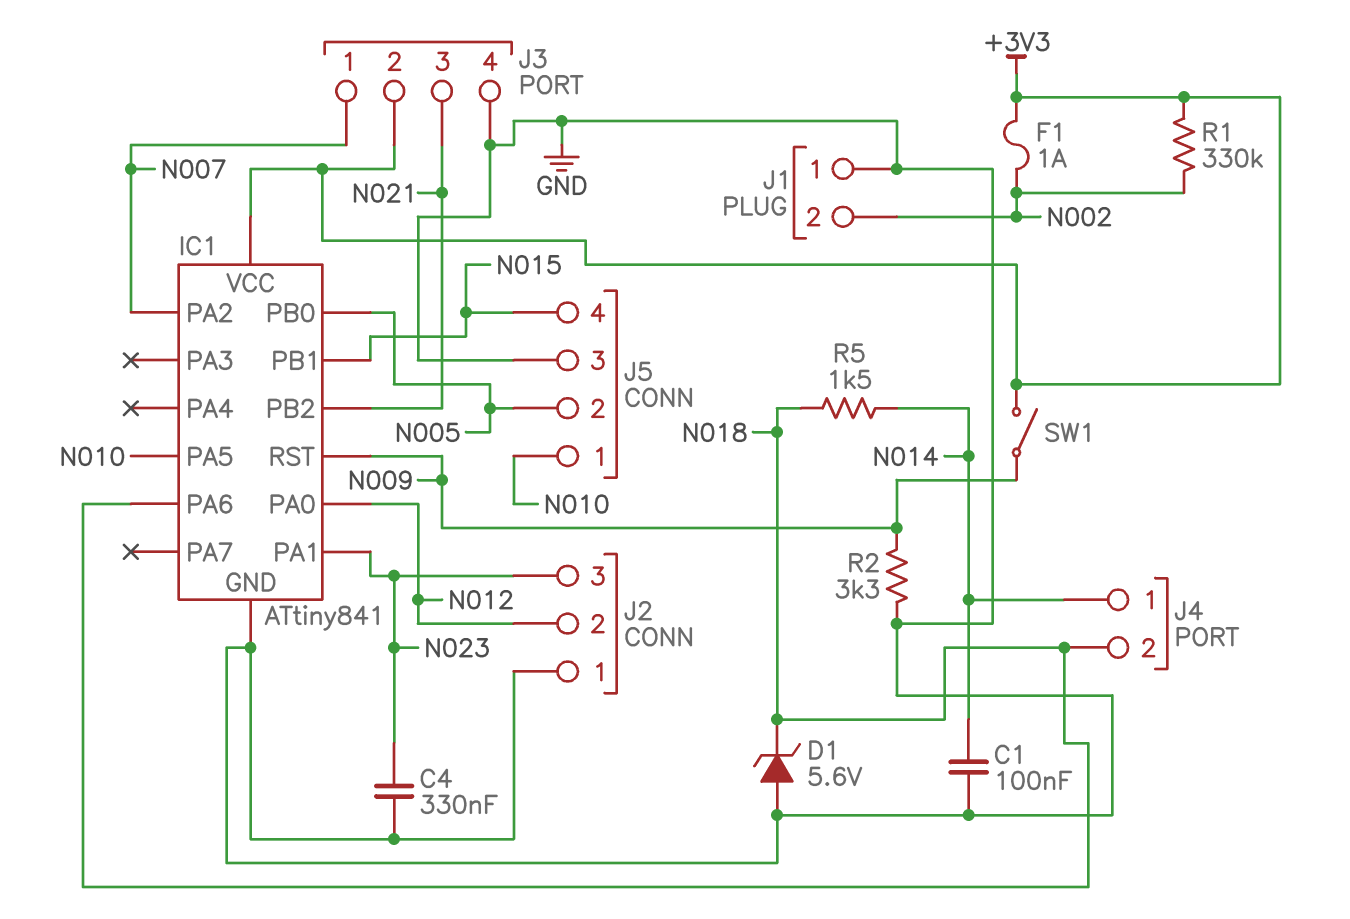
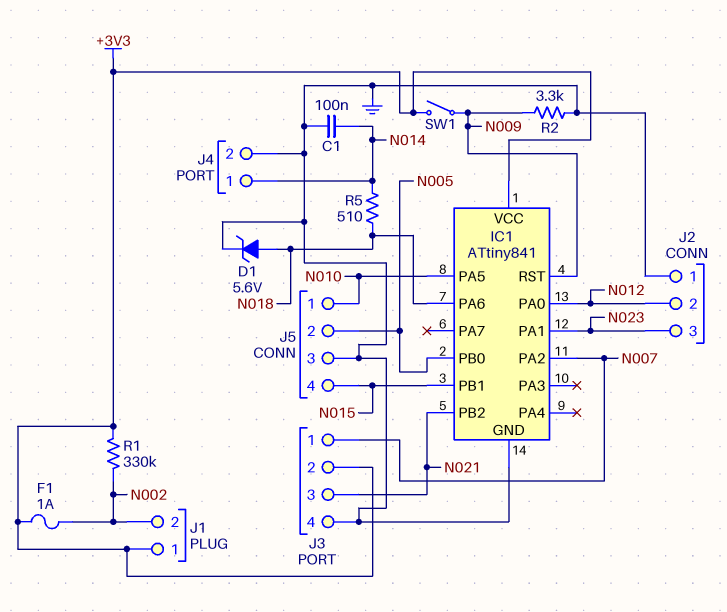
C4: 330nF (GND, N023) -> none
D1: zener 5.6V (A GND, K N018) -> zener 5.6V (A N018, K GND)
J1 pin 1: GND -> +3V3
J4 pin 2: N018 -> GND
R5: 1.5k (N014, N018) -> 510 (N014, N018)

